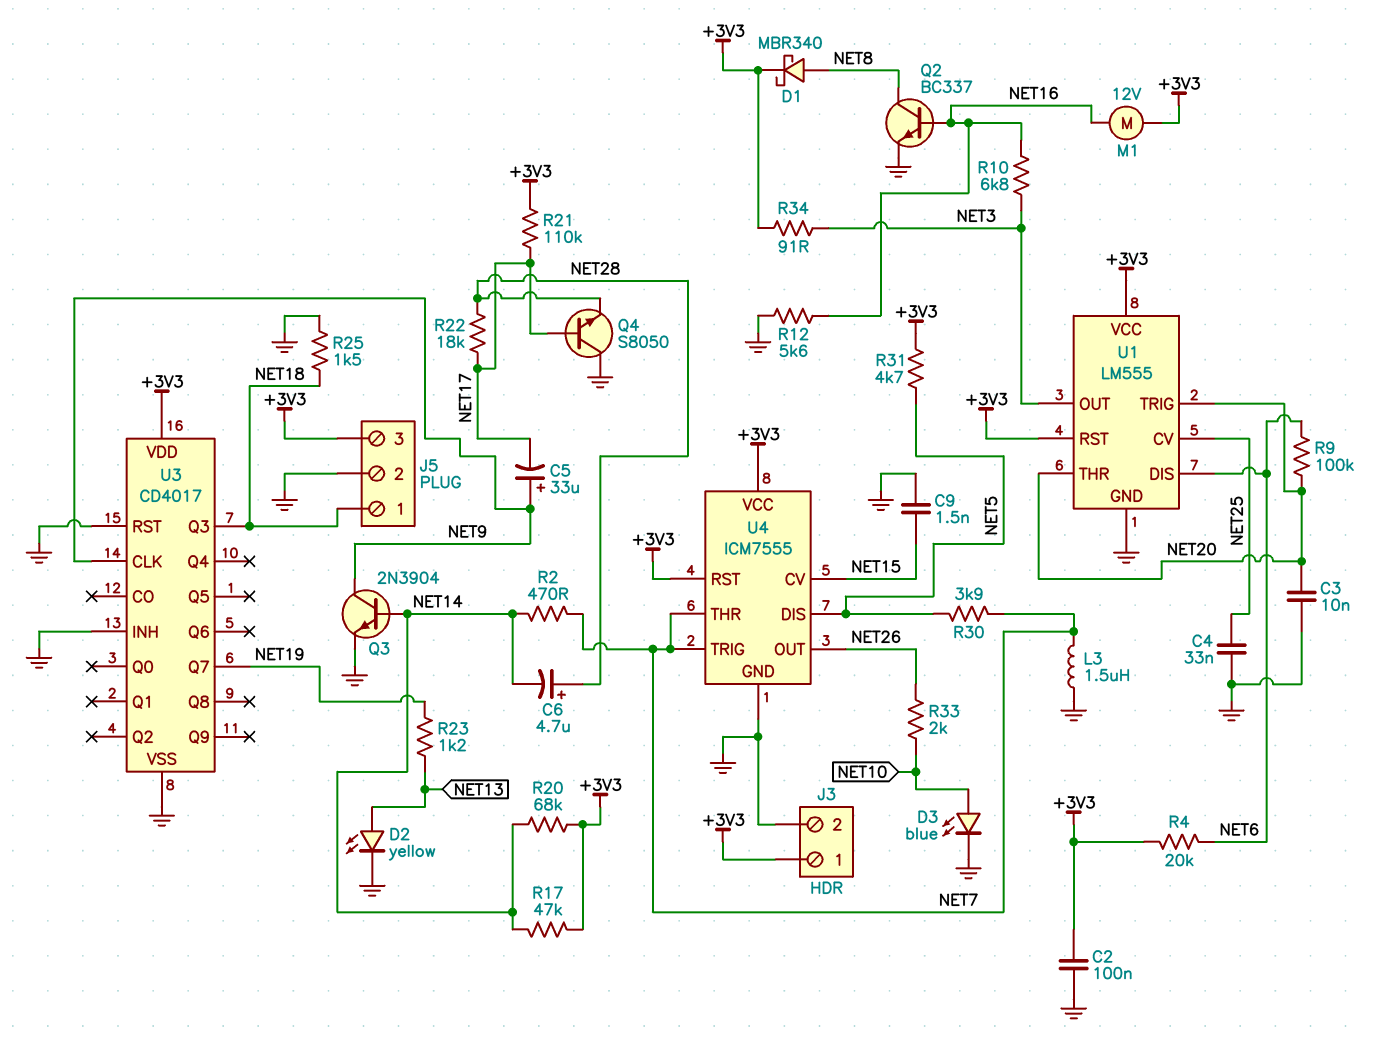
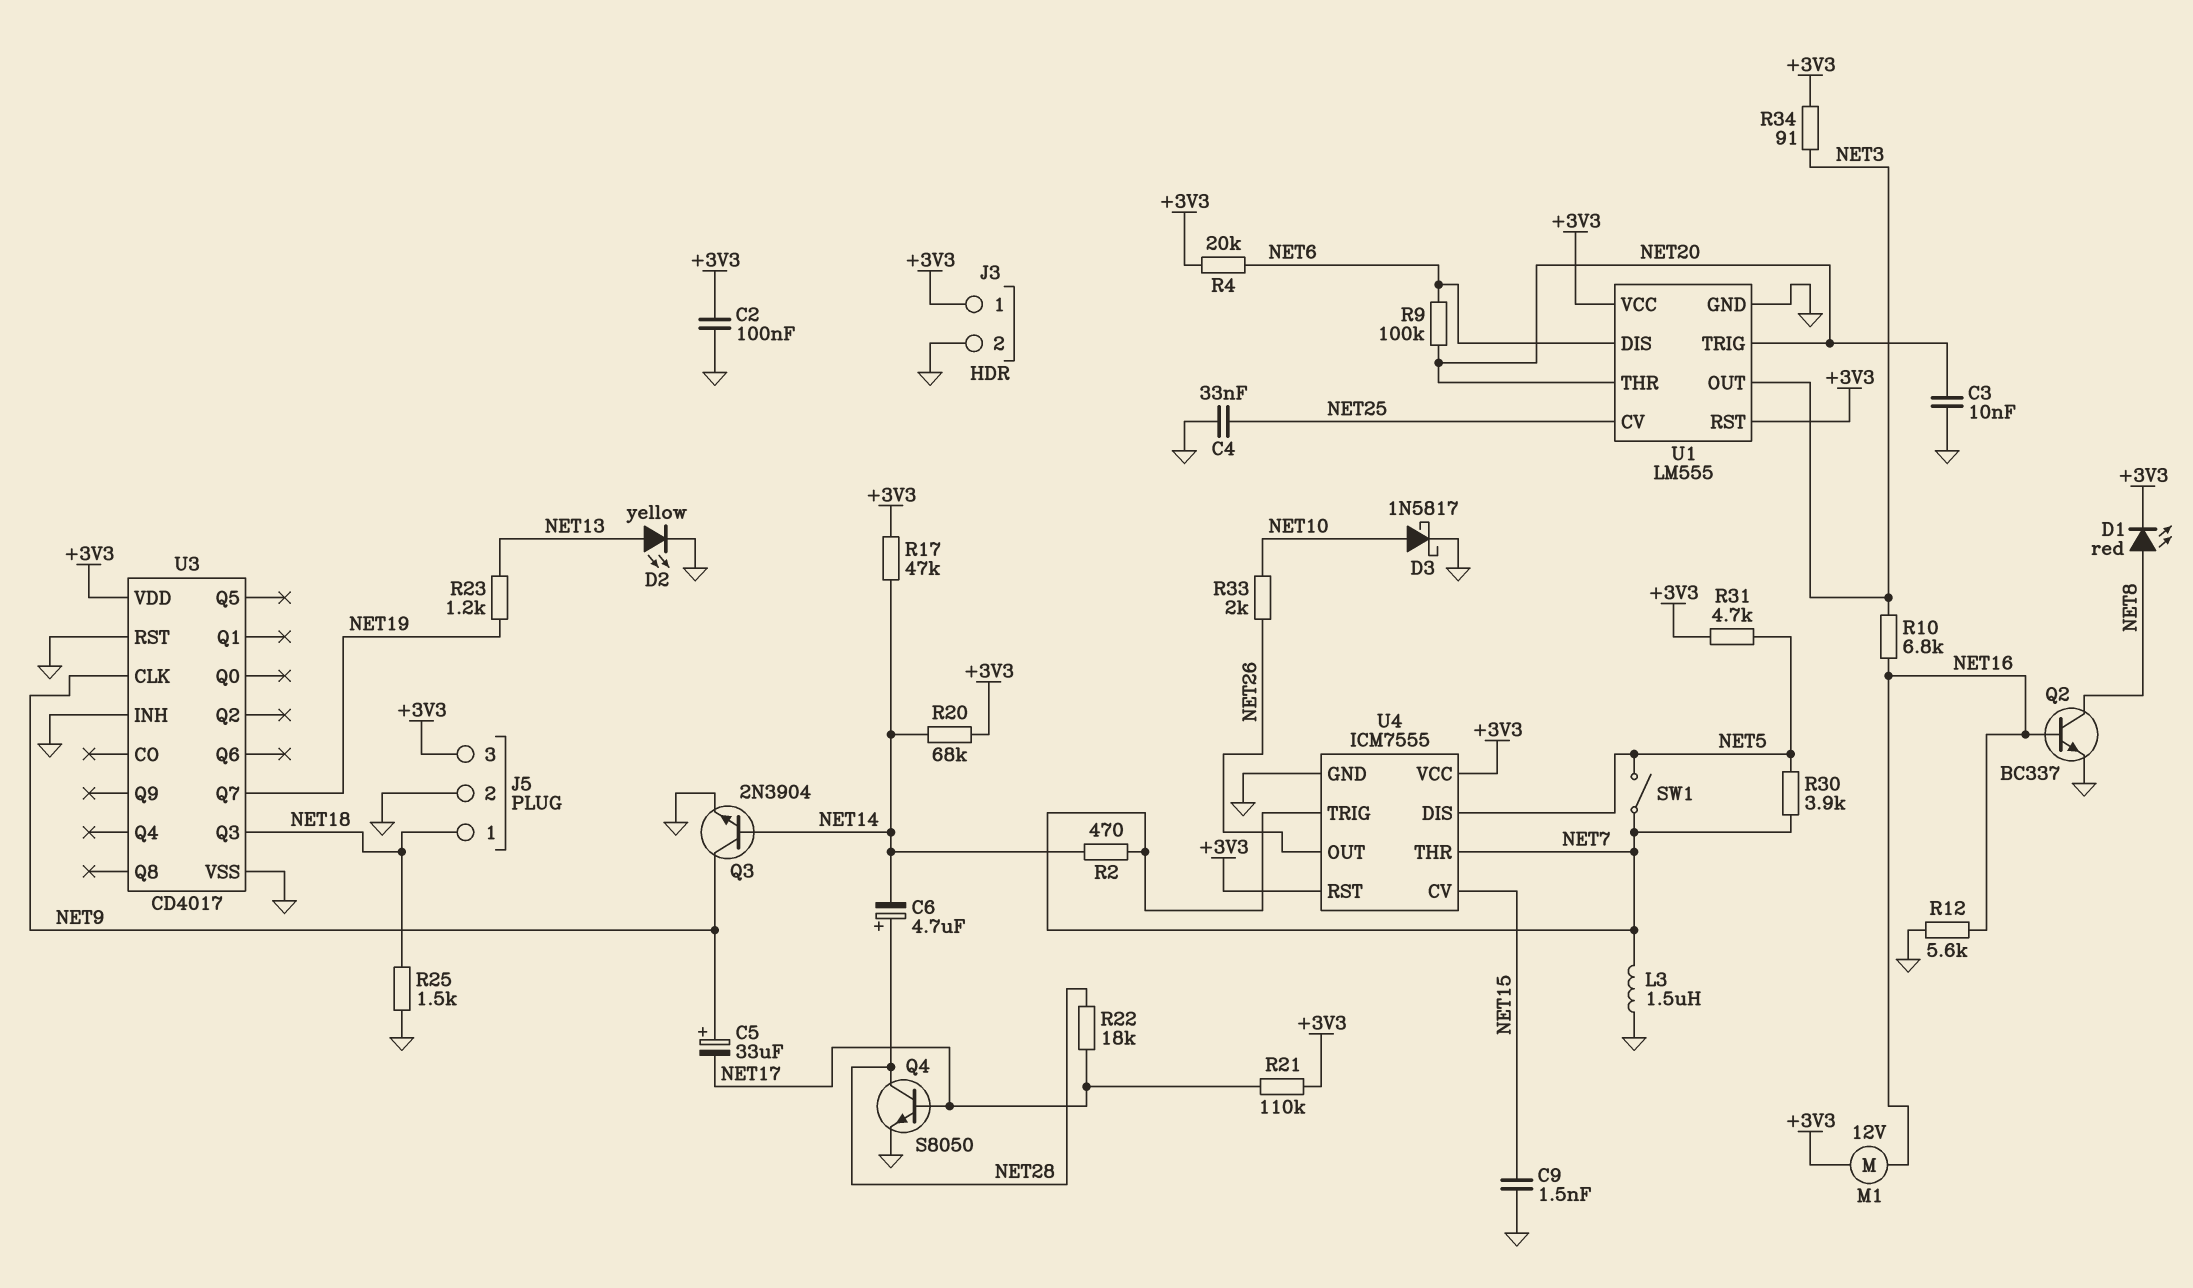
D1: schottky MBR340 (A NET8, K +3V3) -> LED red (A NET8, K +3V3)
D3: LED blue (A NET10, K GND) -> schottky 1N5817 (A NET10, K GND)
Q4: NPN S8050 (B NET17, C GND, E NET28) -> NPN S8050 (B NET17, C NET28, E GND)
SW1: none -> switch (NET5, NET7)

